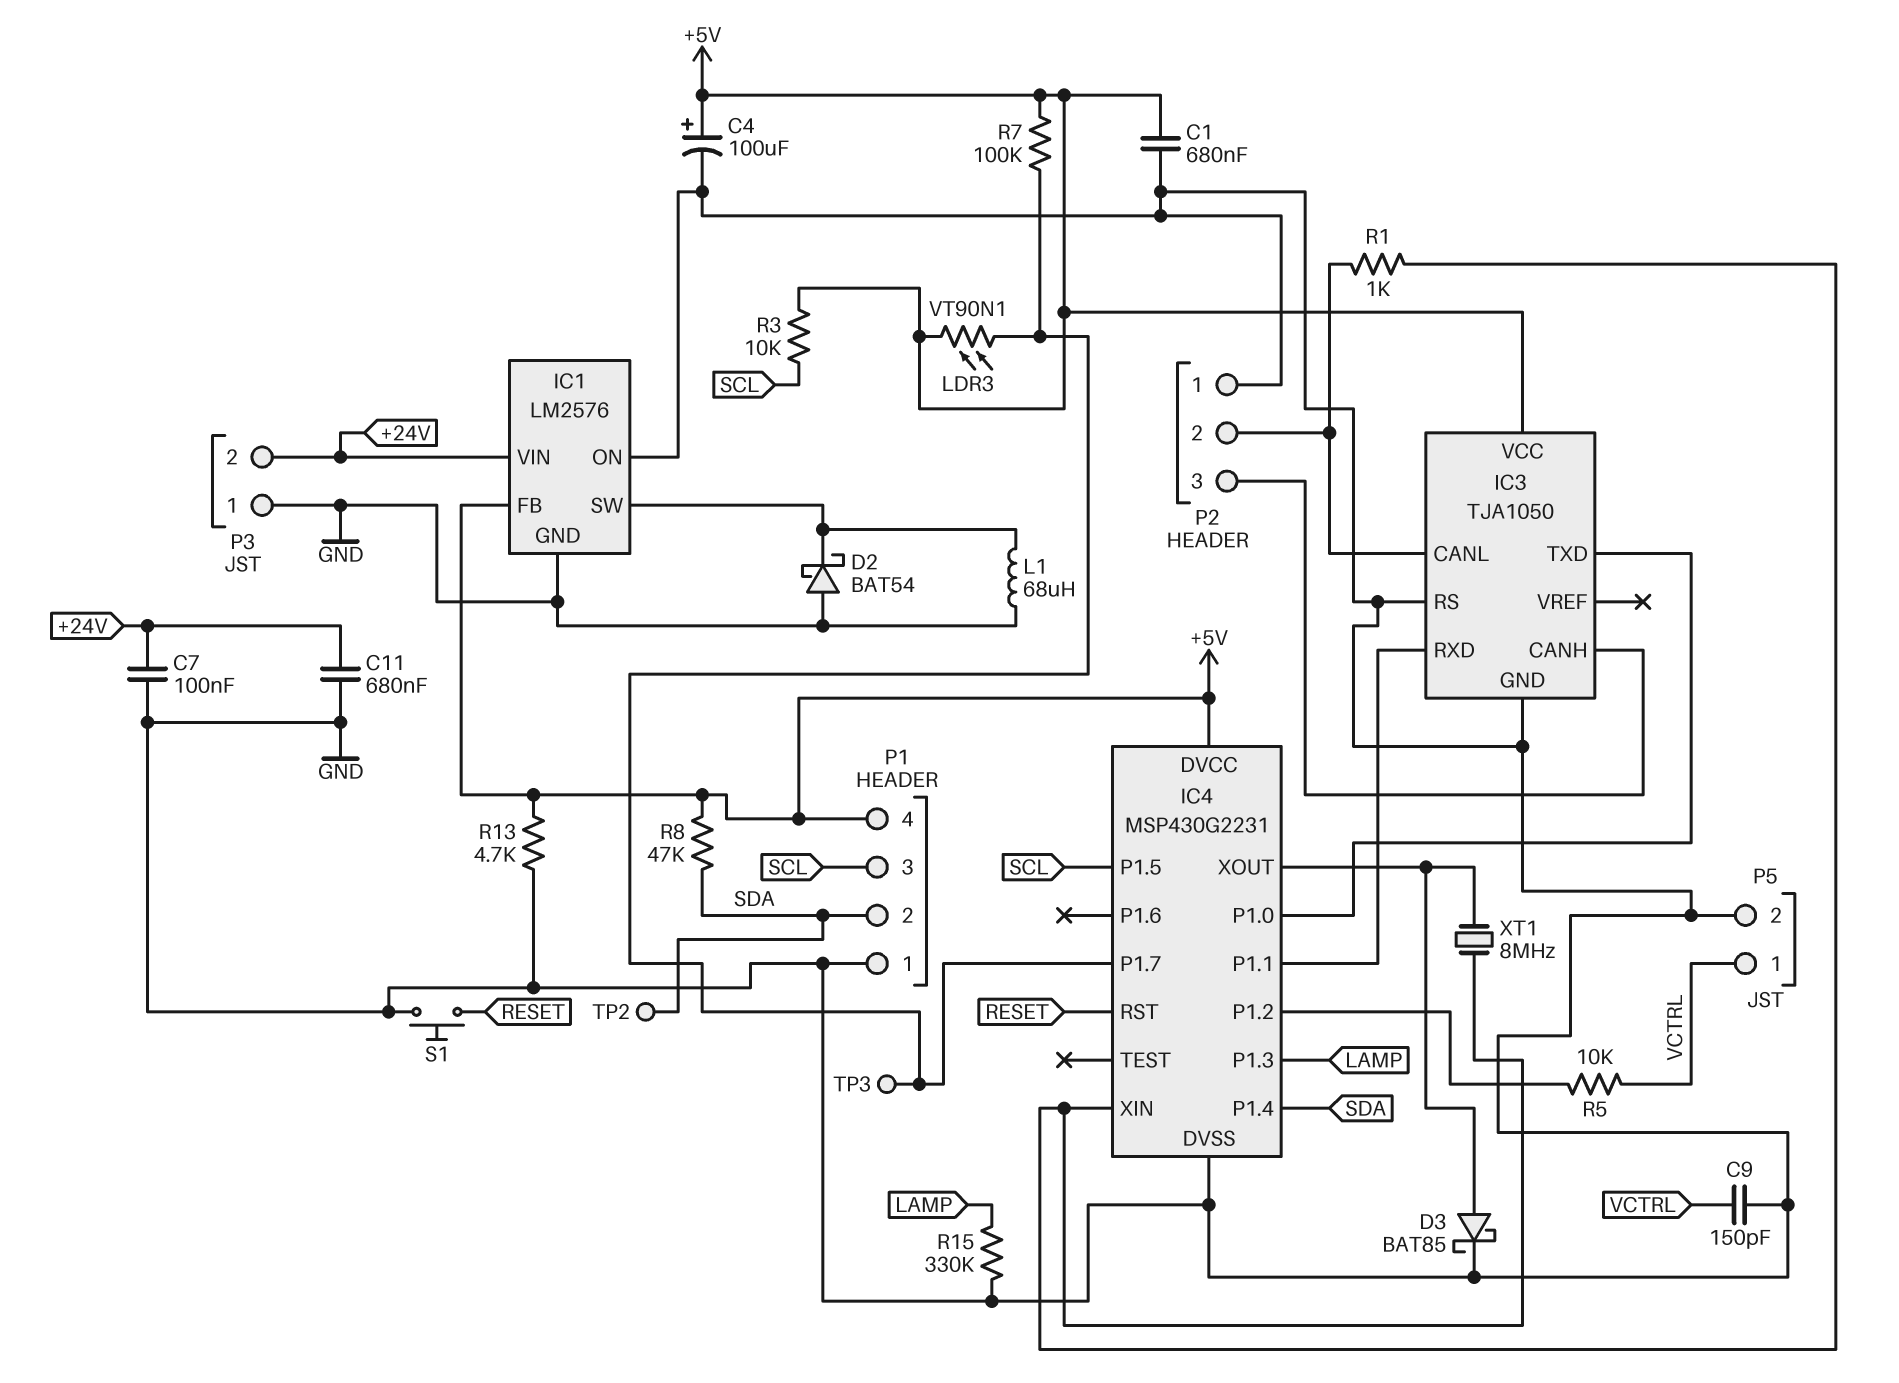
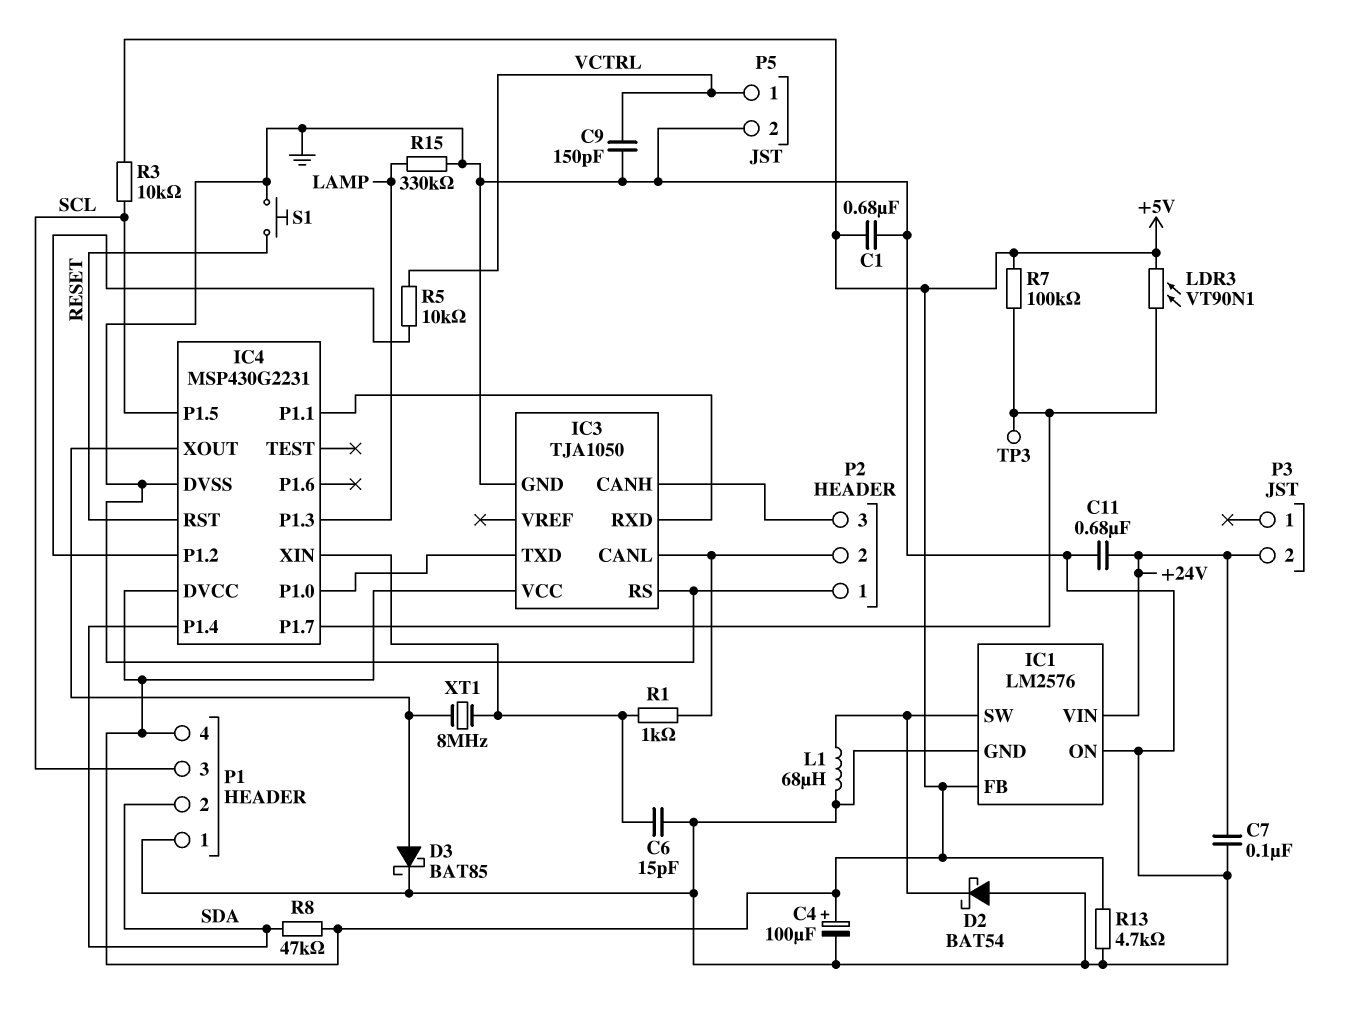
C6: none -> 15pF (GND, IC4/XIN)
P3 pin 1: GND -> none
TP2: test point (SDA) -> none

